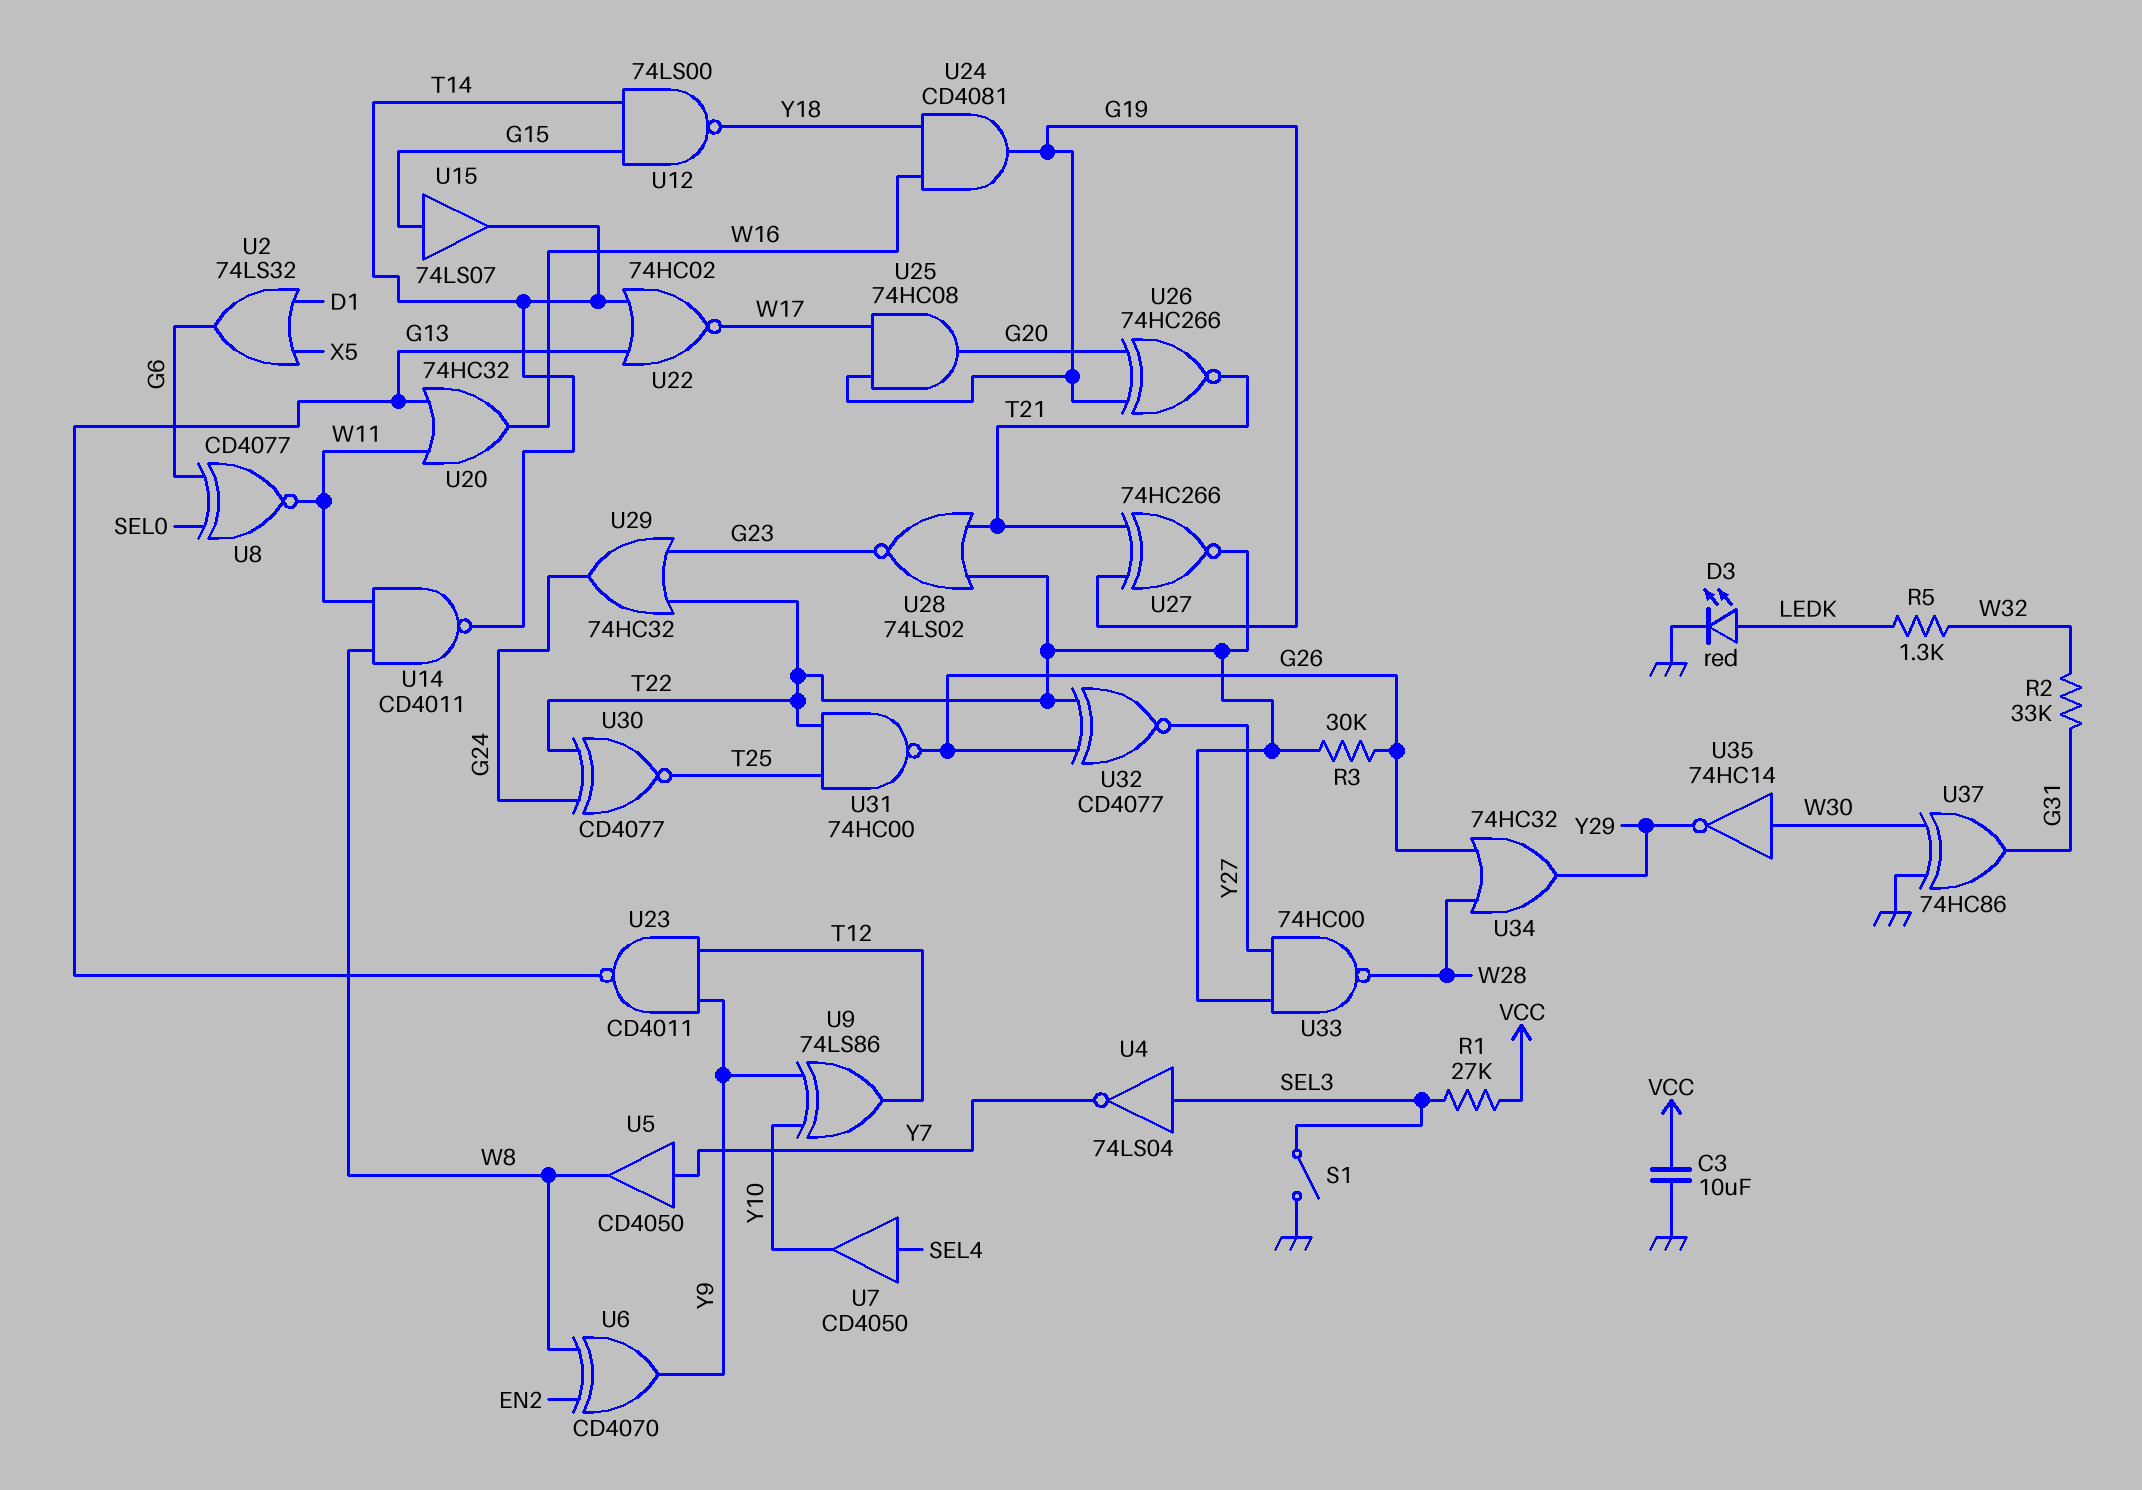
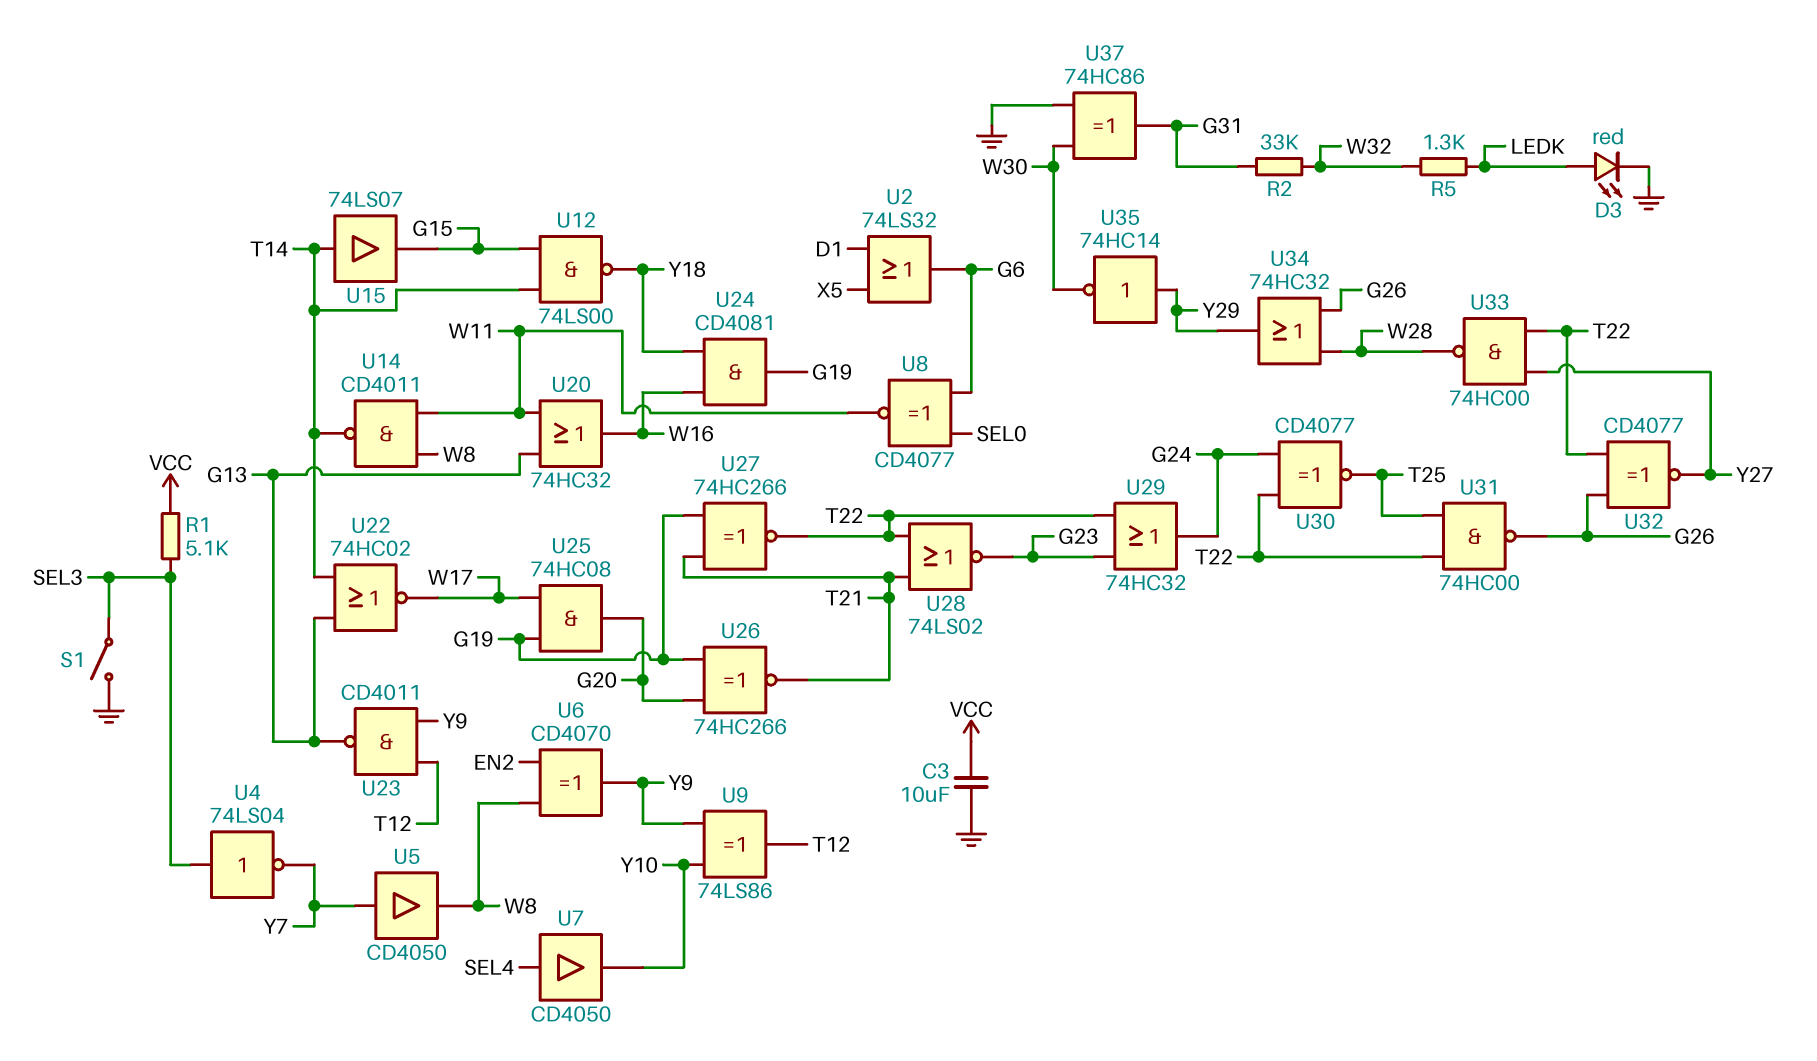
R1: 27k (SEL3, VCC) -> 5.1k (SEL3, VCC)
R3: 30k (G26, T22) -> none
U15: buffer 74LS07 (in G15, out T14) -> buffer 74LS07 (in T14, out G15)
U35: NOT 74HC14 (in W30, out Y29) -> NOT 74HC14 (in Y29, out W30)

